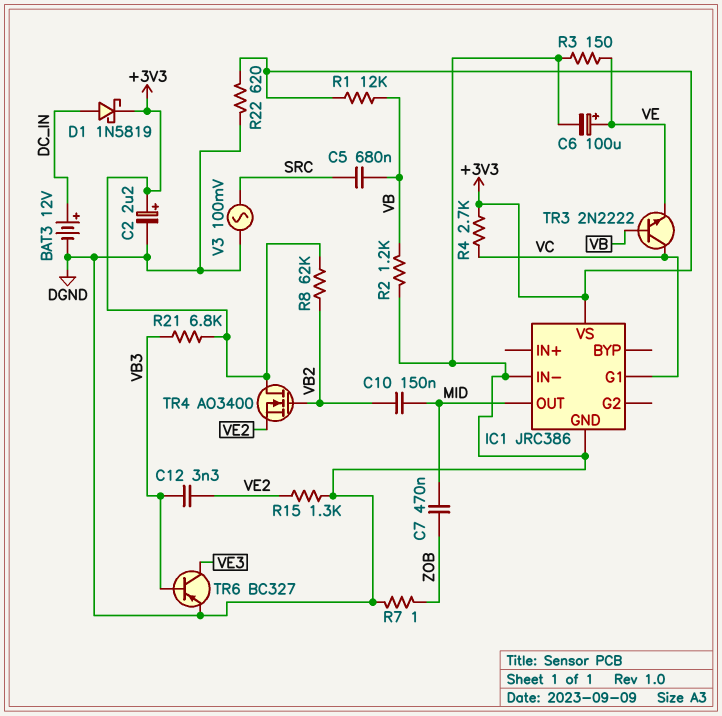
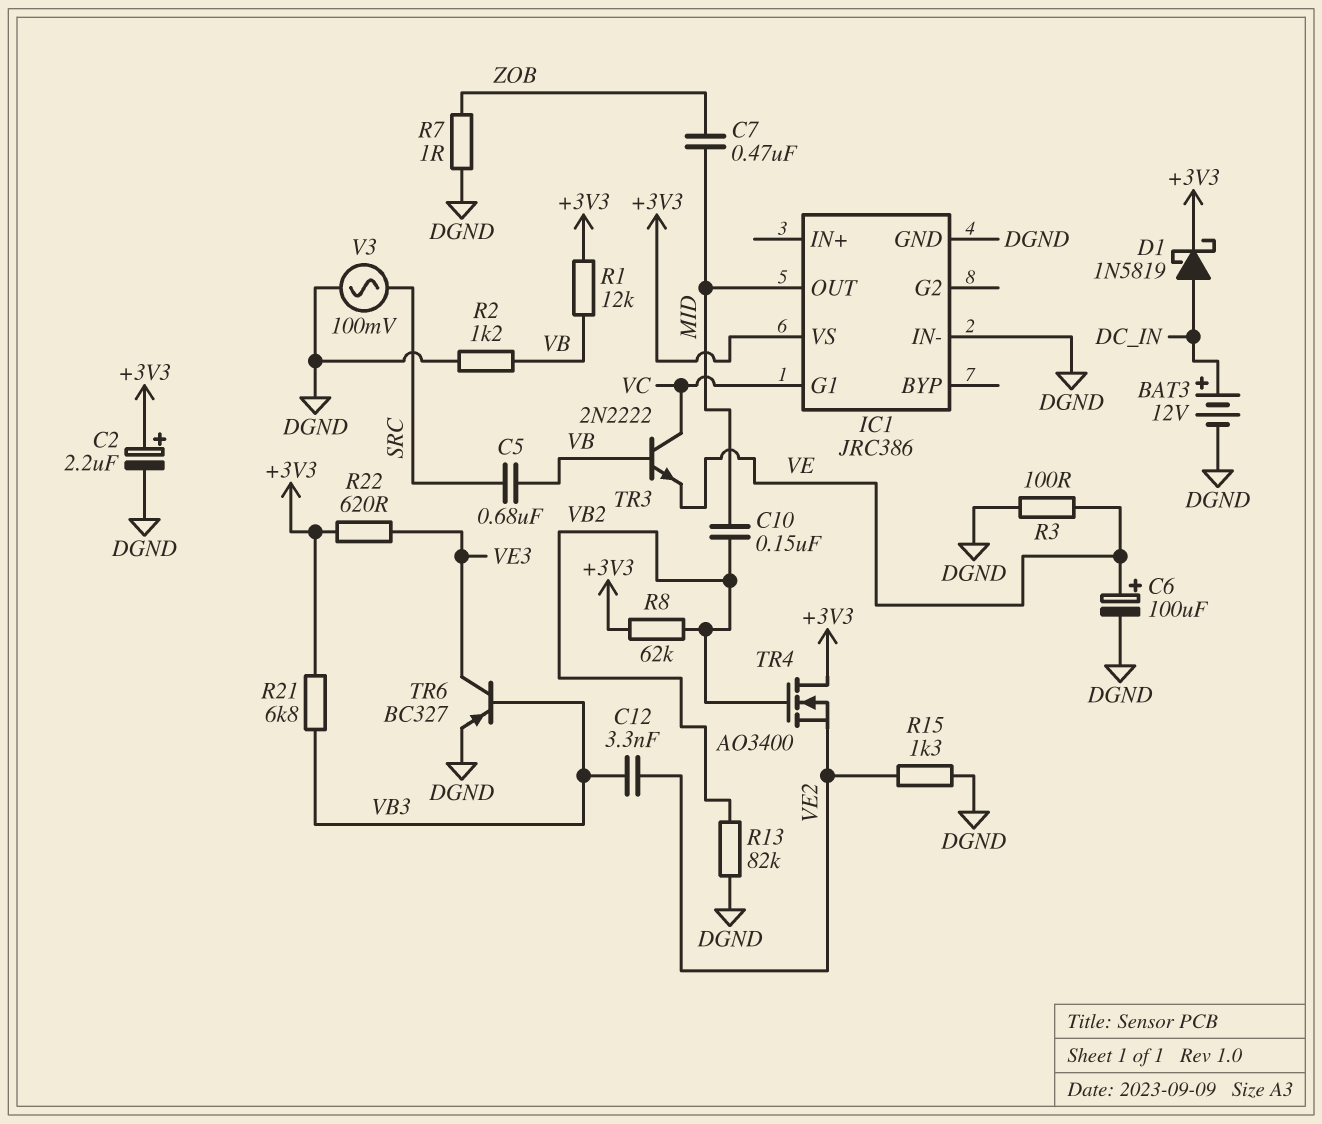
R3: 150 (DGND, VE) -> 100 (DGND, VE)
R4: 2.7k (+3V3, VC) -> none
R13: none -> 82k (DGND, VB2)
R22: 620 (+3V3, DGND) -> 620 (+3V3, VE3)

